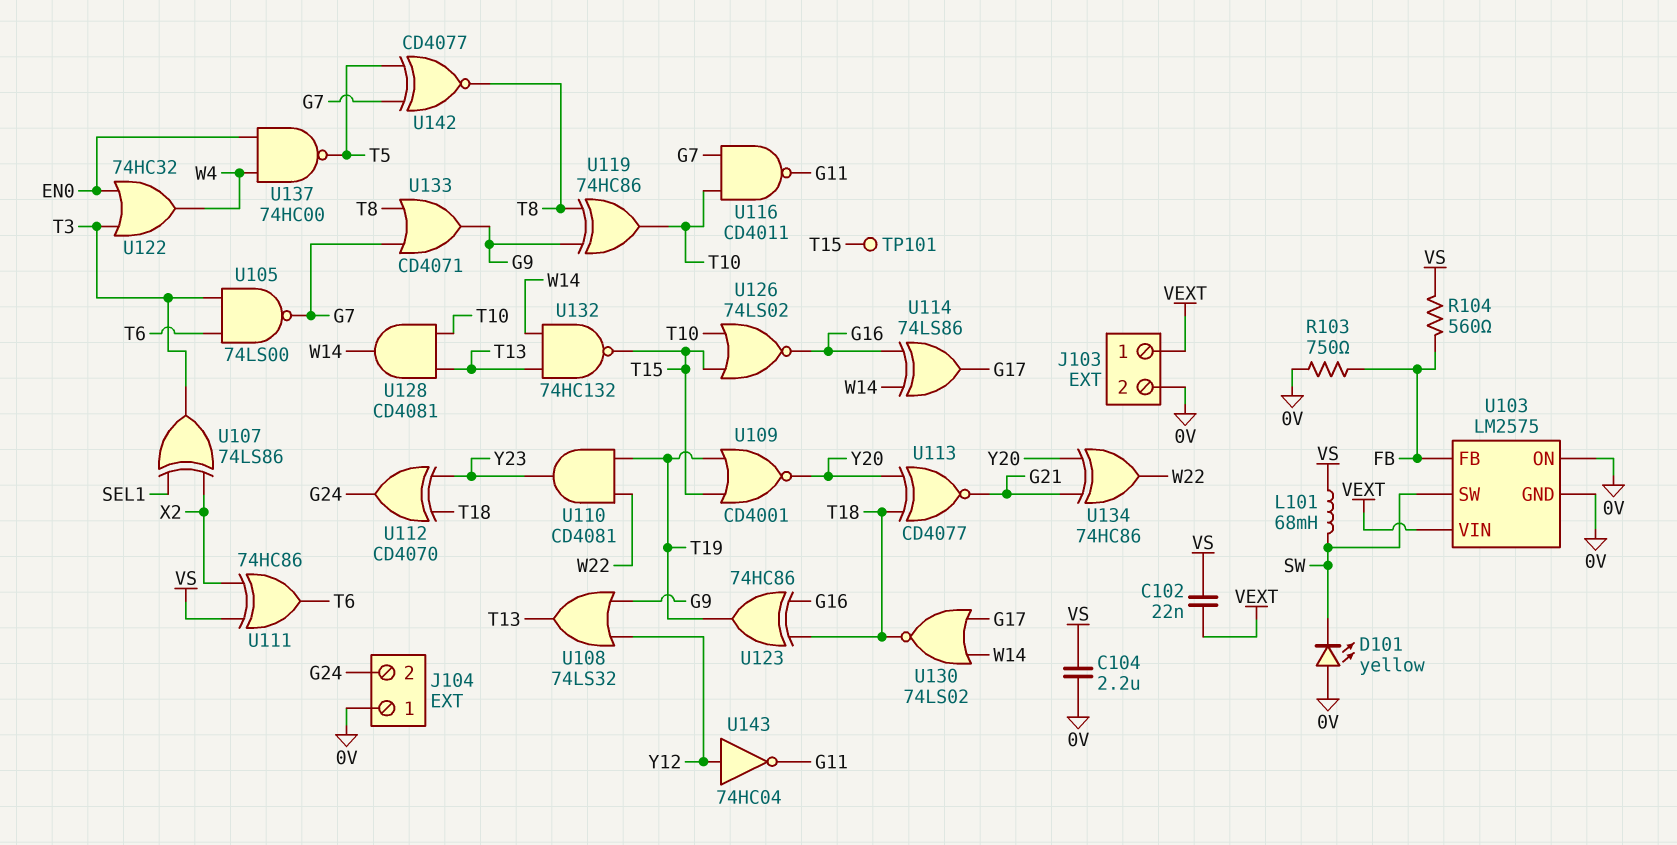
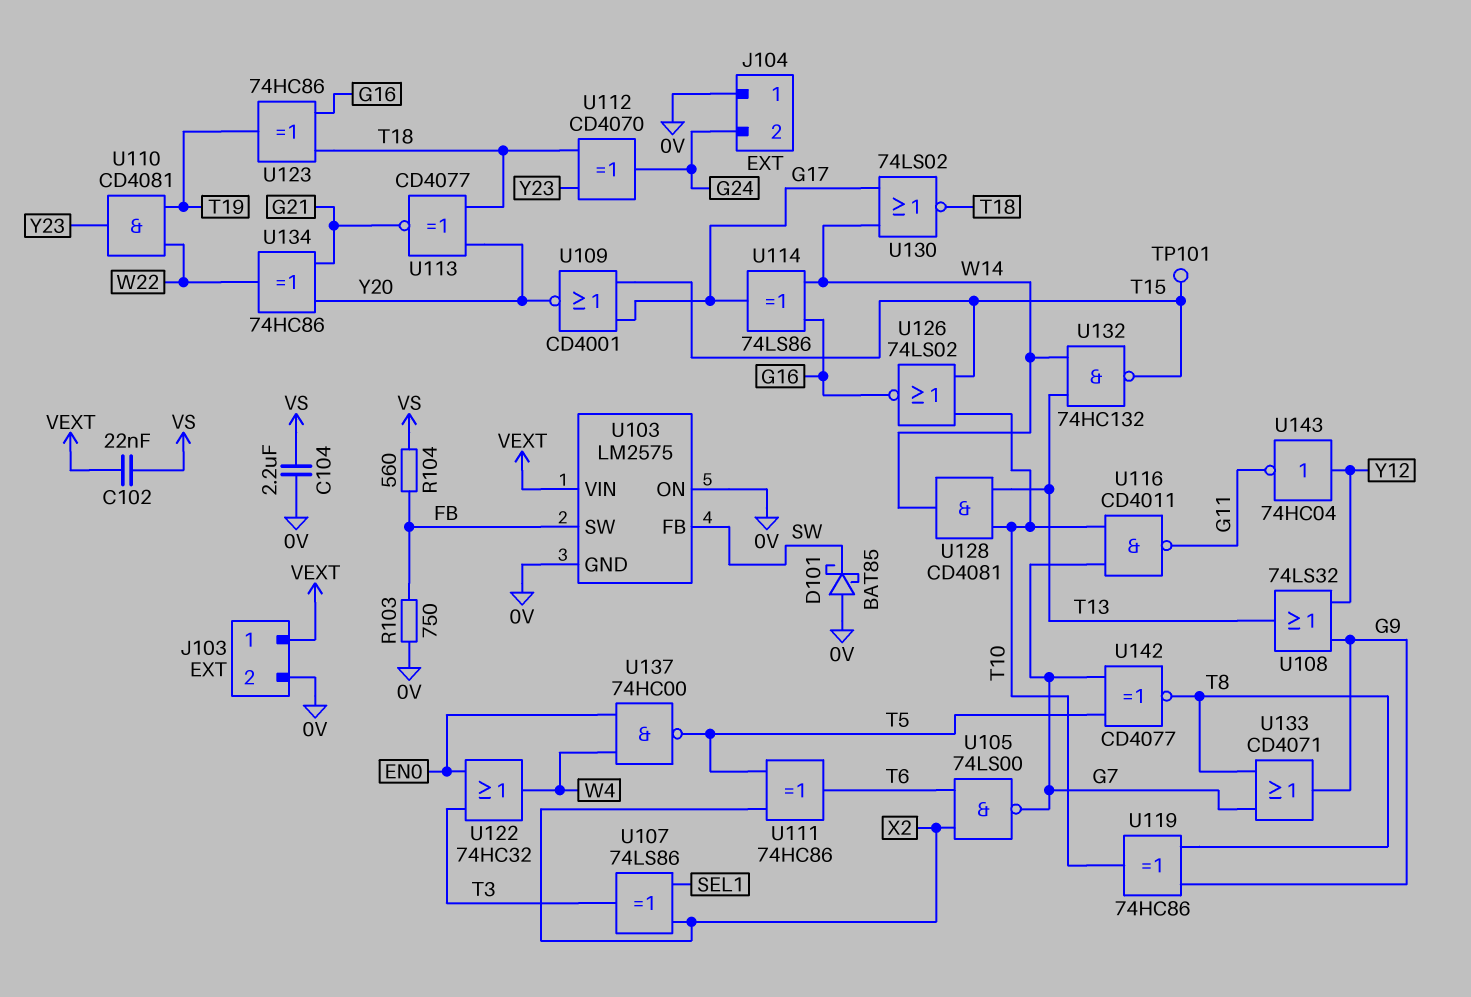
D101: LED yellow (A 0V, K SW) -> schottky BAT85 (A 0V, K SW)
L101: 68mH (SW, VS) -> none
U103 pin FB: FB -> SW
U103 pin SW: SW -> FB
U105: NAND 74LS00 (in T3, in T6, out G7) -> NAND 74LS00 (in T6, in X2, out G7)
U109: NOR CD4001 (in T15, in T19, out Y20) -> NOR CD4001 (in G17, in T15, out Y20)
U111: XOR 74HC86 (in VS, in X2, out T6) -> XOR 74HC86 (in T5, in X2, out T6)

